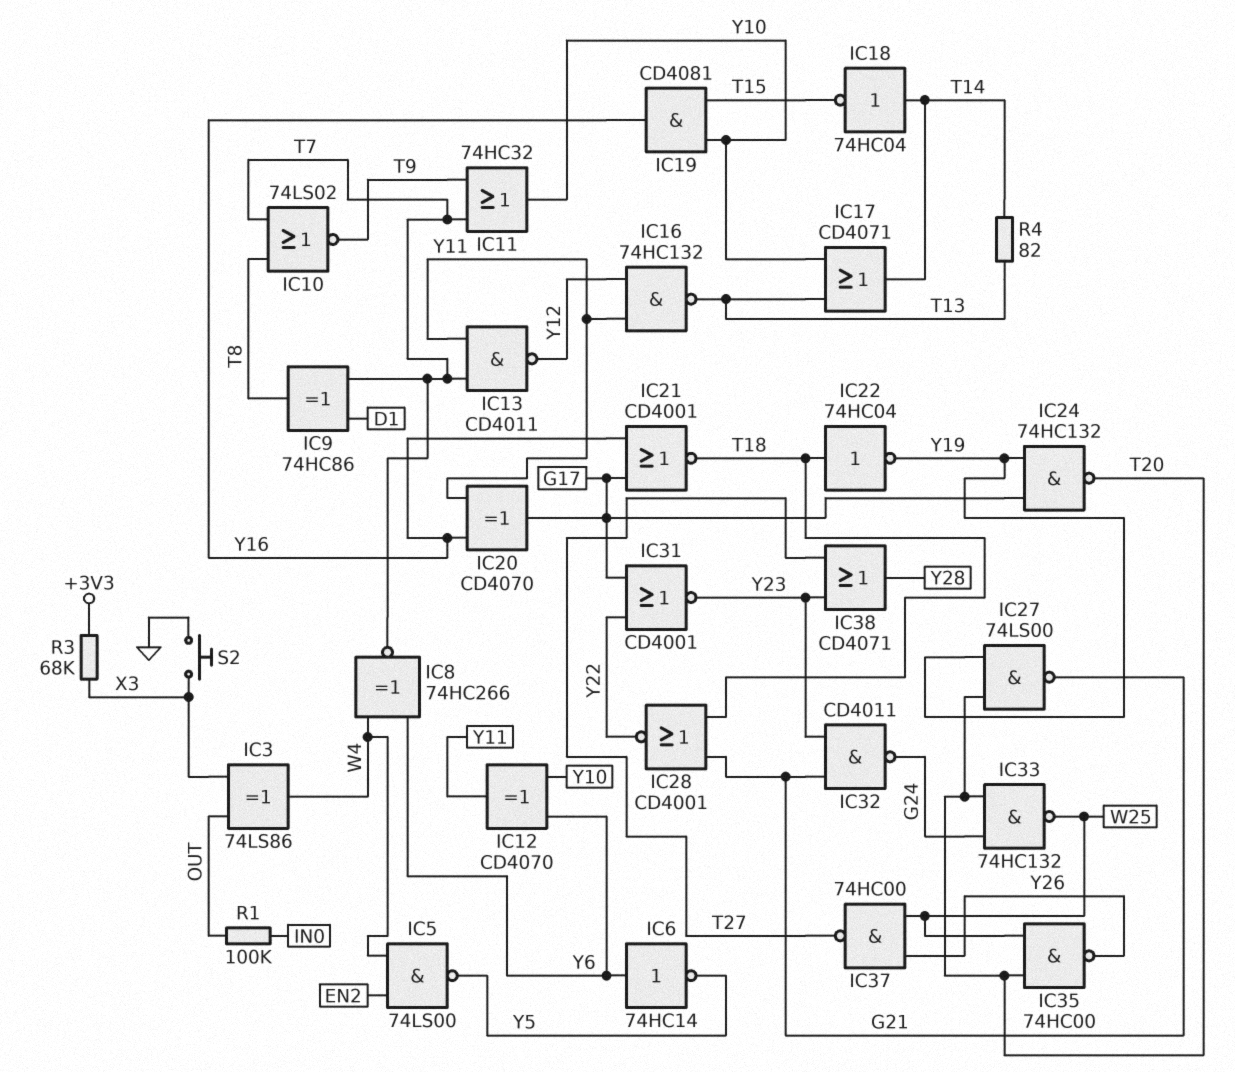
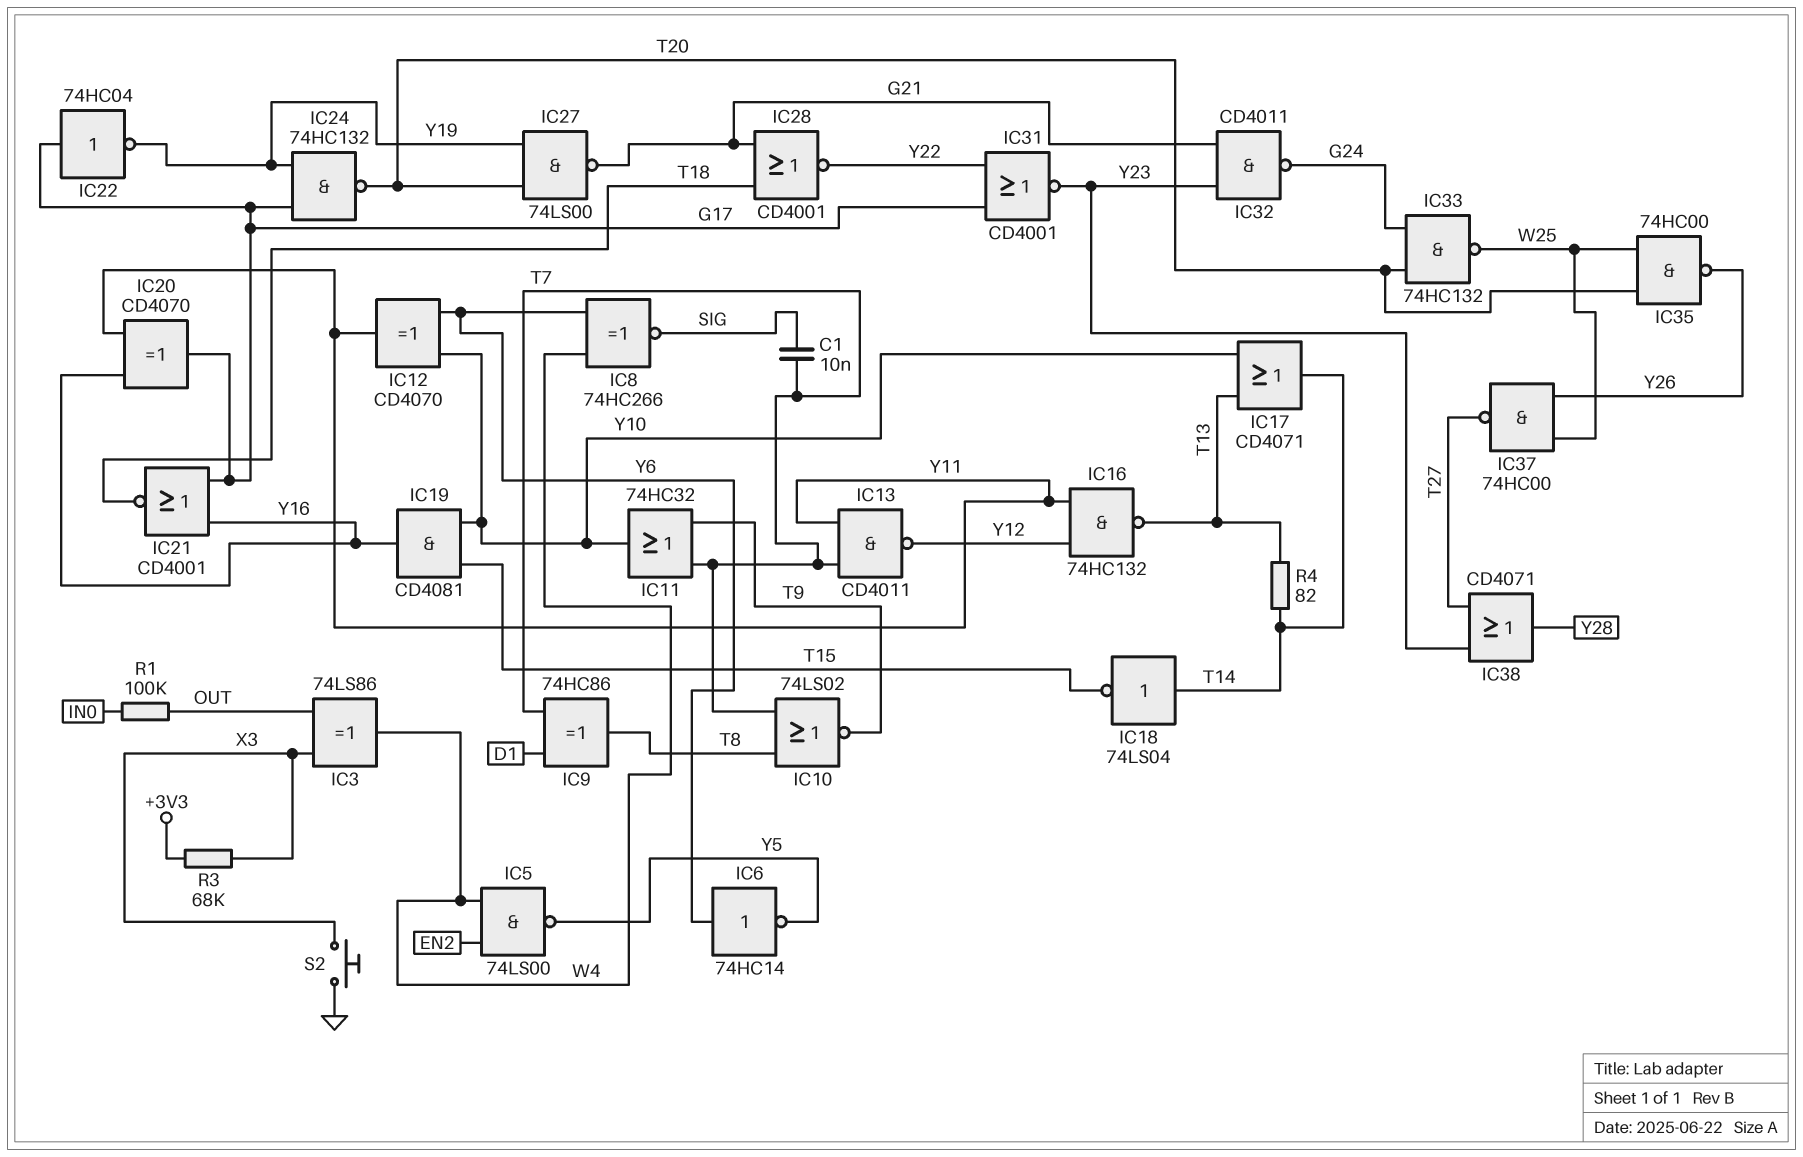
C1: none -> 10nF (SIG, T7)
IC8: XNOR 74HC266 (in W4, in Y6, out T7) -> XNOR 74HC266 (in W4, in Y6, out SIG)
IC18: NOT 74HC04 (in T14, out T15) -> NOT 74LS04 (in T14, out T15)
IC22: NOT 74HC04 (in T18, out Y19) -> NOT 74HC04 (in G17, out Y19)

